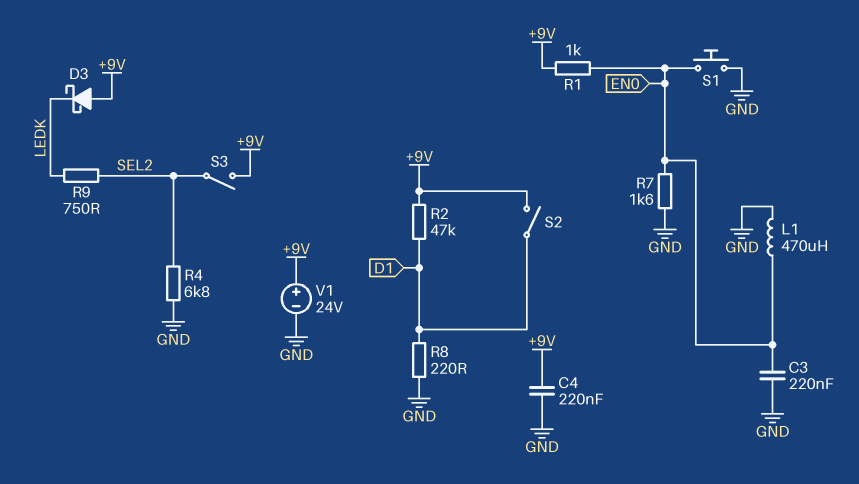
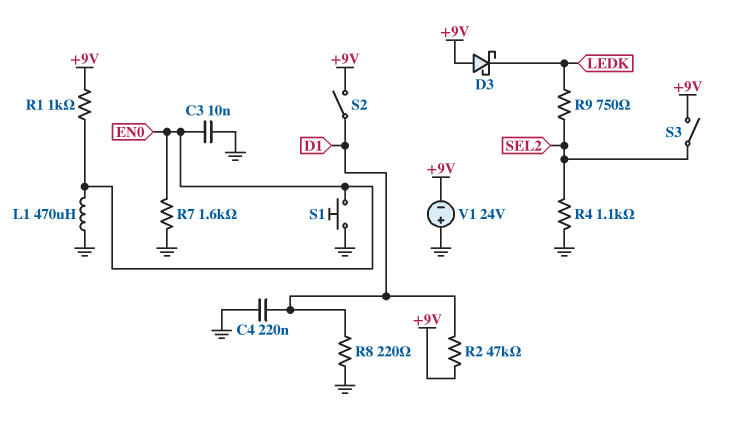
C3: 220nF (EN0, GND) -> 10nF (EN0, GND)
C4: 220nF (+9V, GND) -> 220nF (D1, GND)
R4: 6.8k (GND, SEL2) -> 1.1k (GND, SEL2)
V1: 24V (plus +9V, minus GND) -> 24V (plus GND, minus +9V)

